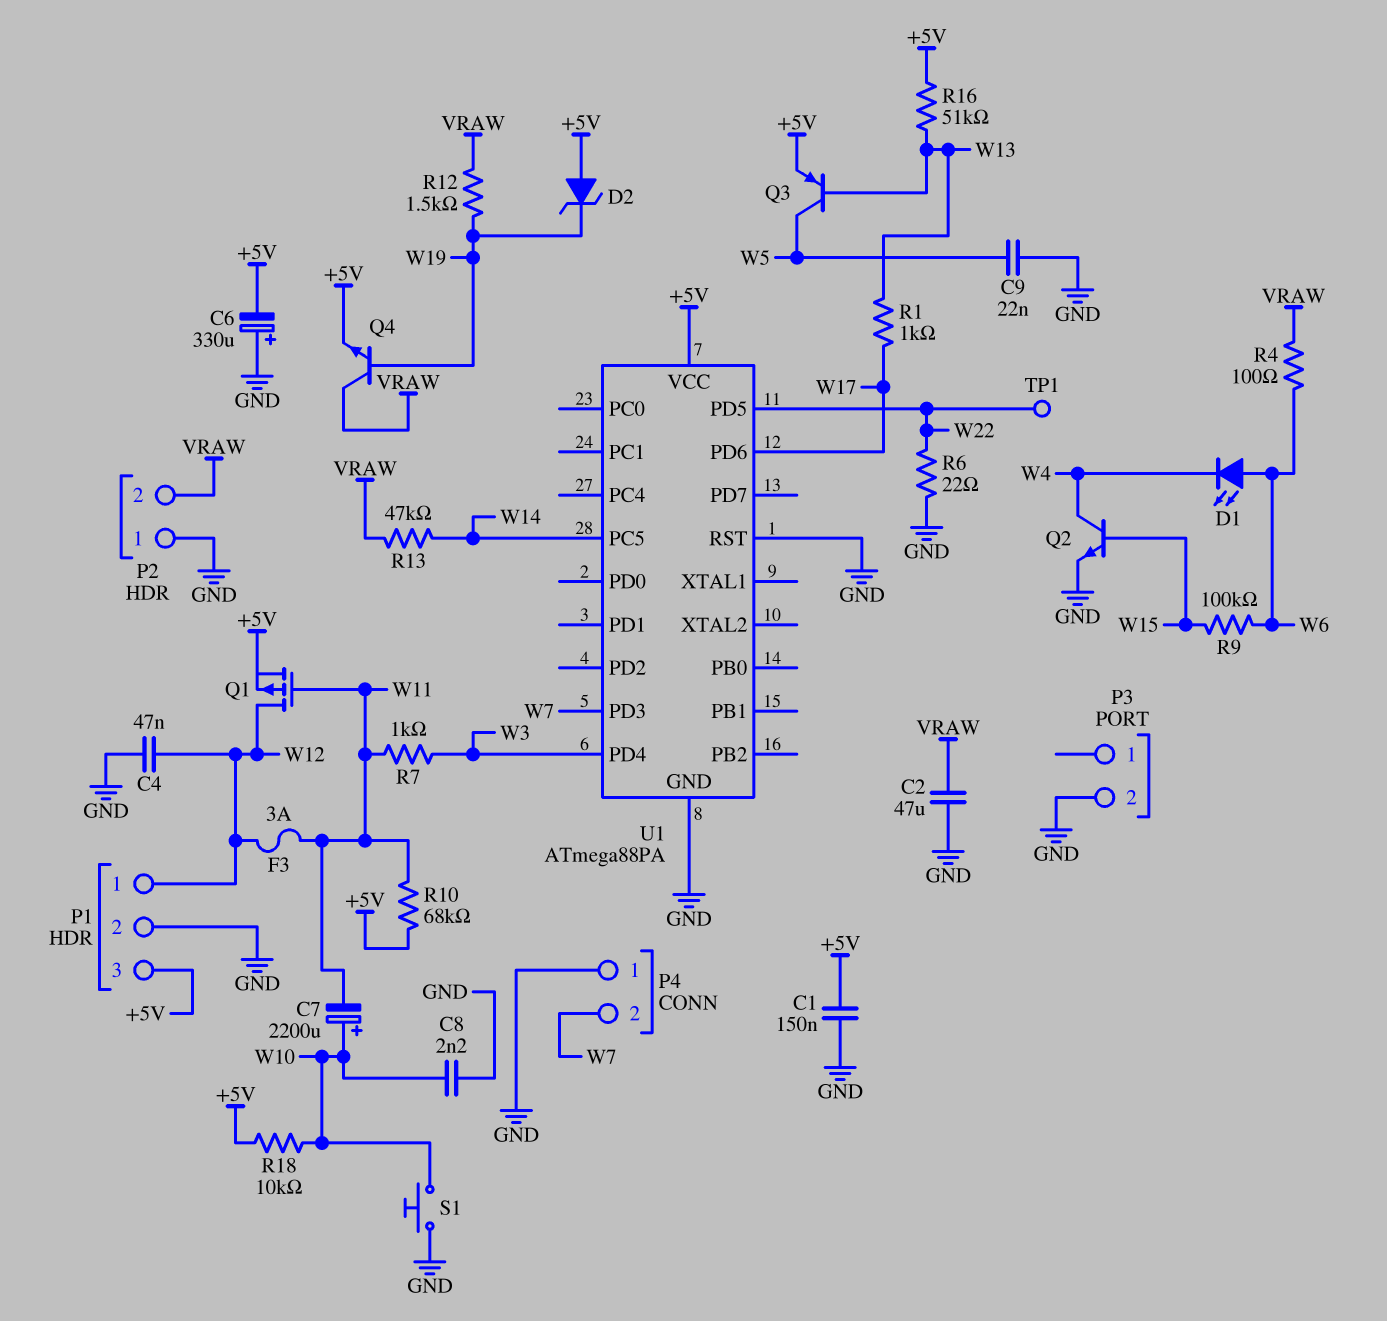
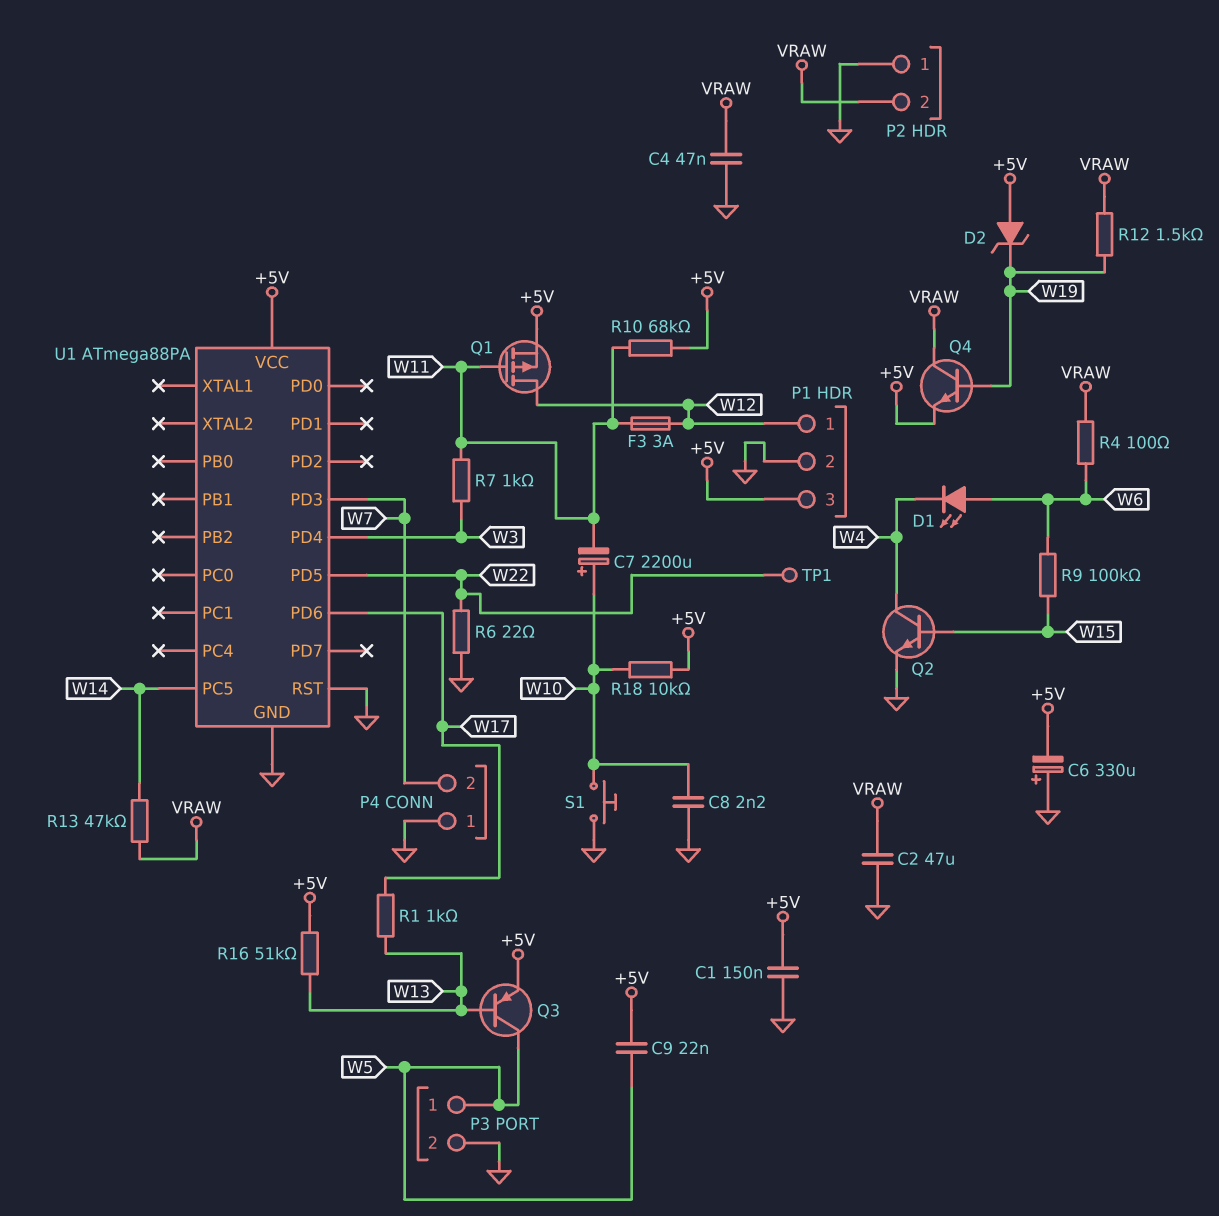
C4: 47nF (GND, W12) -> 47nF (GND, VRAW)
C9: 22nF (GND, W5) -> 22nF (+5V, W5)
P3 pin 1: none -> W5

